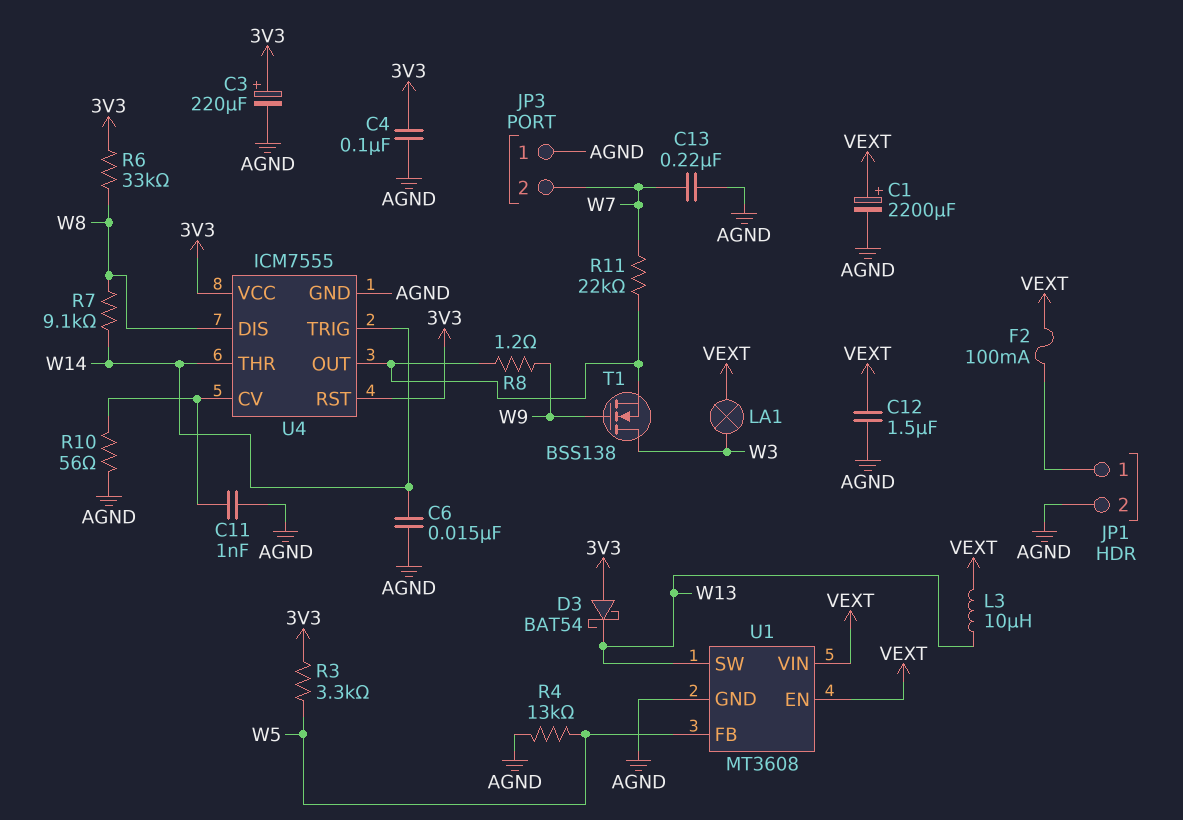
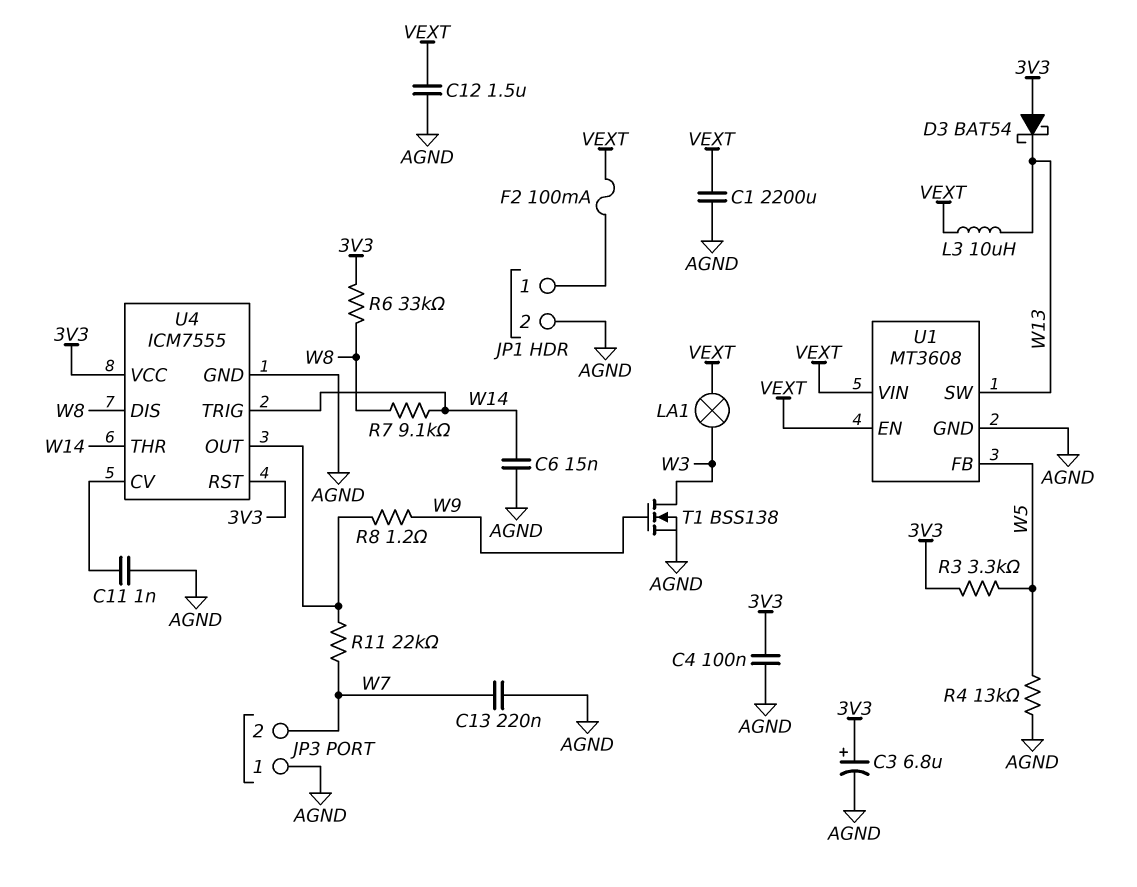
C1: 2200uF (plus VEXT, minus AGND) -> 2200uF (AGND, VEXT)
C3: 220uF (plus 3V3, minus AGND) -> 6.8uF (plus 3V3, minus AGND)
R10: 56 (AGND, U4/CV) -> none
T1: NMOS BSS138 (G W9, D W3, S U4/OUT) -> NMOS BSS138 (G W9, D W3, S AGND)

